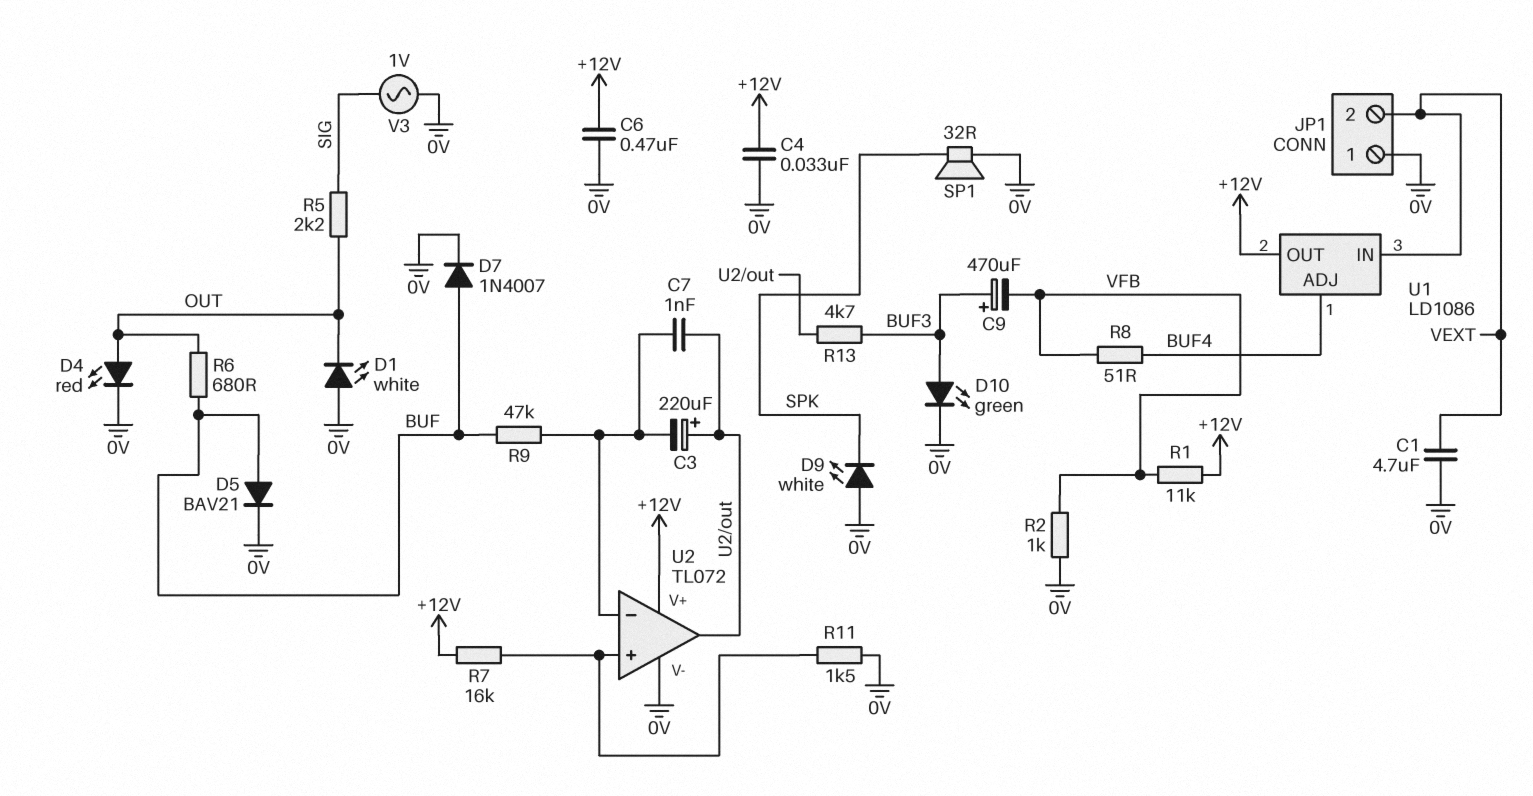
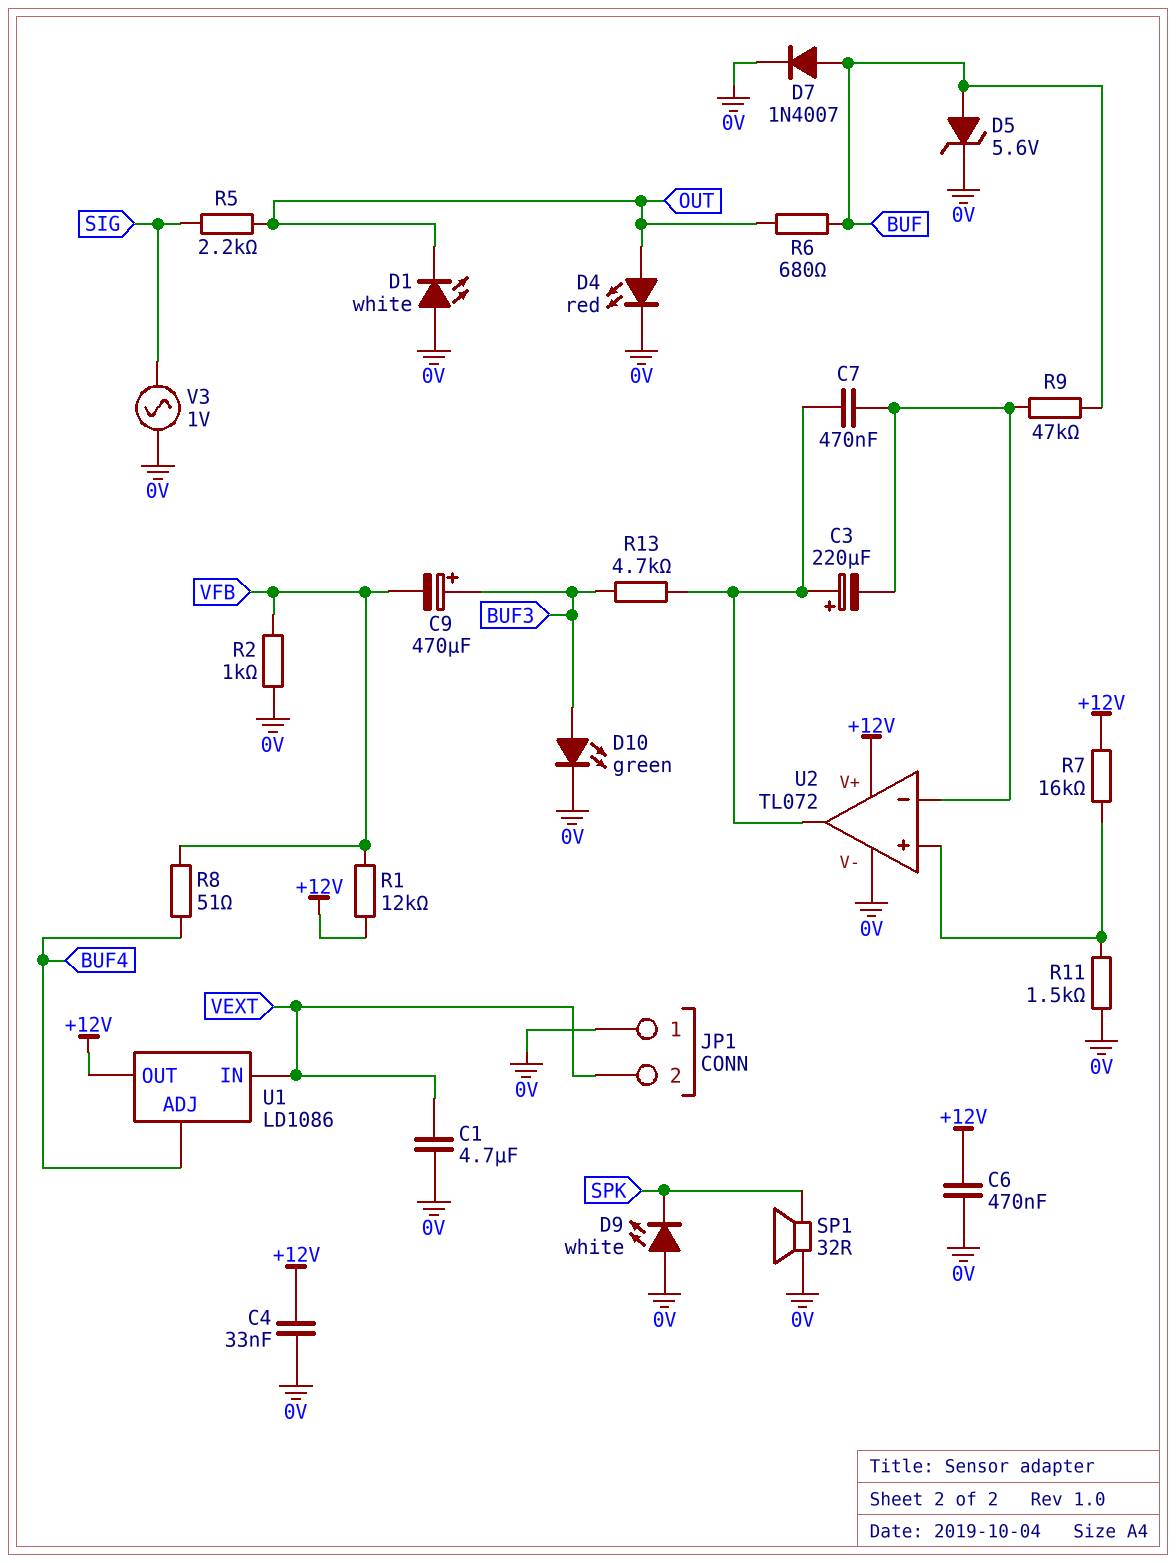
C7: 1nF (U2/in-, U2/out) -> 470nF (U2/in-, U2/out)
D5: diode BAV21 (A BUF, K 0V) -> zener 5.6V (A BUF, K 0V)
R1: 11k (+12V, VFB) -> 12k (+12V, VFB)

